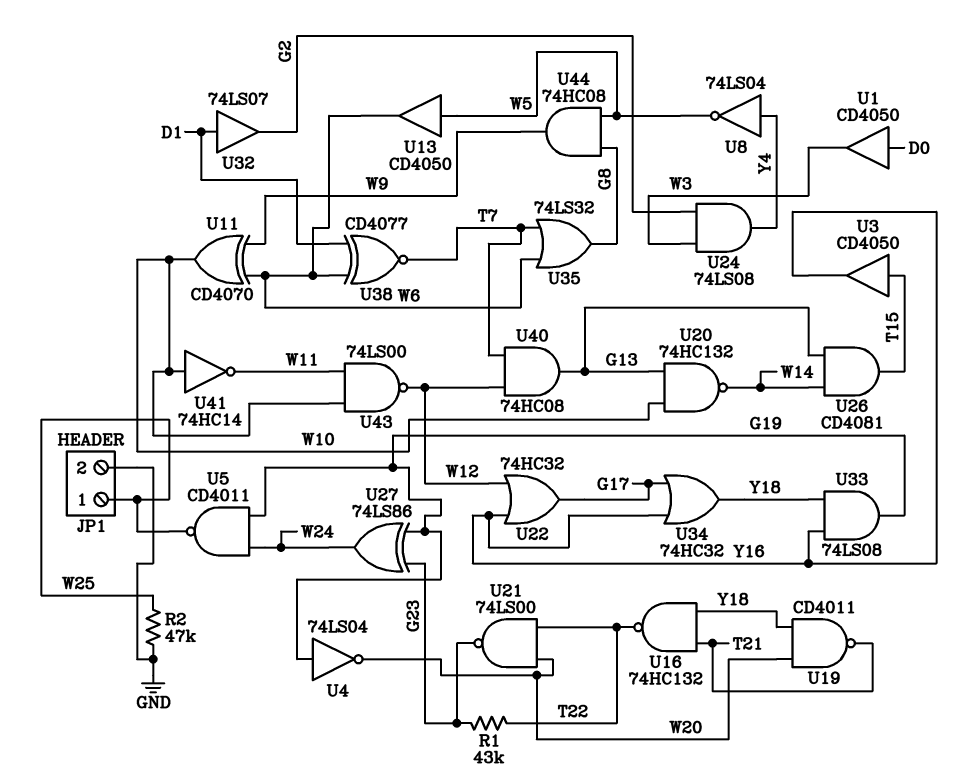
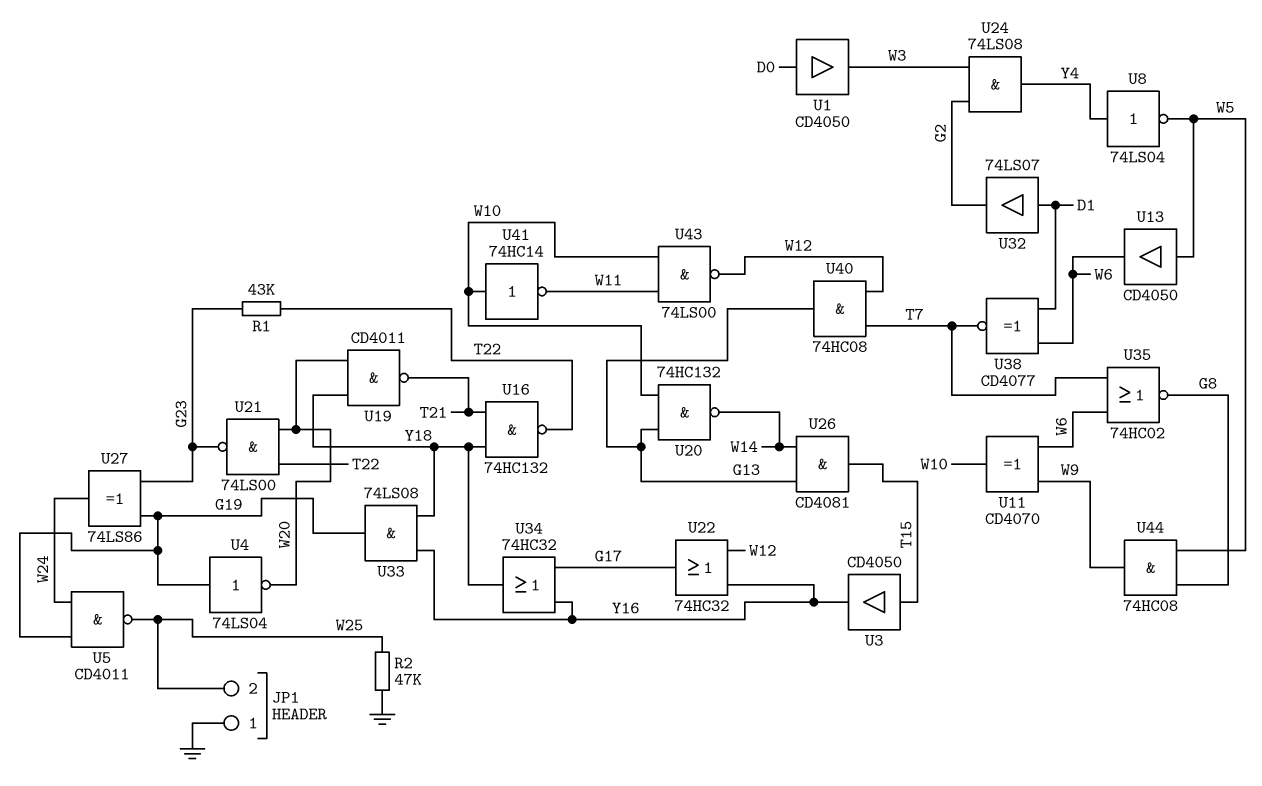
JP1 pin 1: W25 -> GND
JP1 pin 2: GND -> W25
U35: OR 74LS32 (in T7, in W6, out G8) -> NOR 74HC02 (in T7, in W6, out G8)

